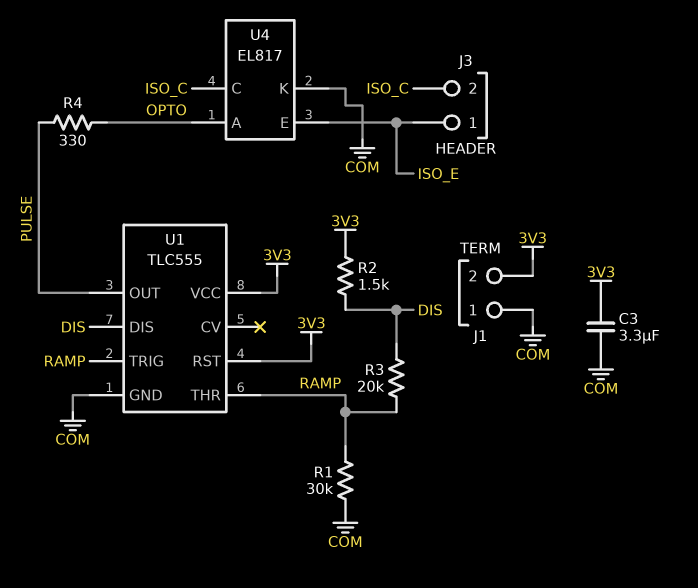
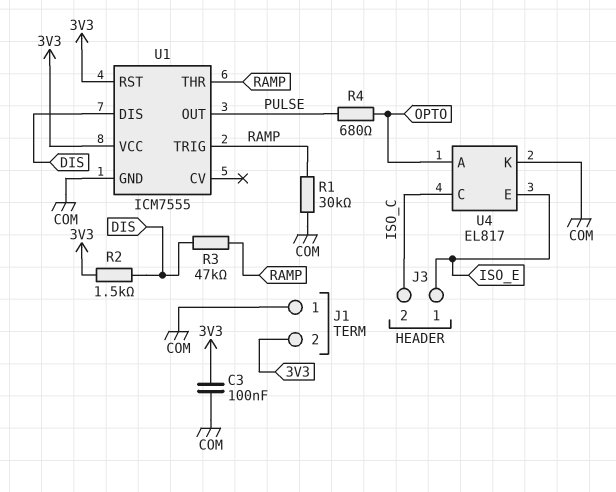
C3: 3.3uF (3V3, COM) -> 100nF (3V3, COM)
R3: 20k (DIS, RAMP) -> 47k (DIS, RAMP)
R4: 330 (OPTO, PULSE) -> 680 (OPTO, PULSE)
U1: TLC555 -> ICM7555

